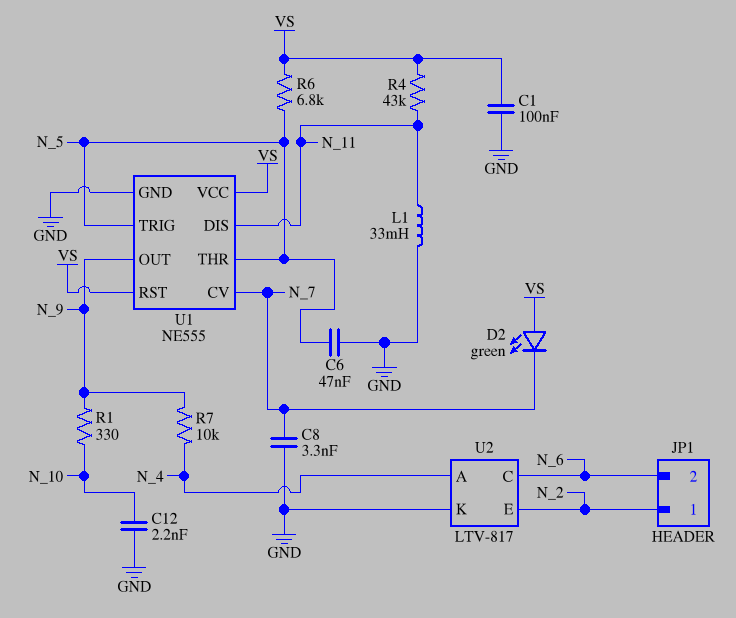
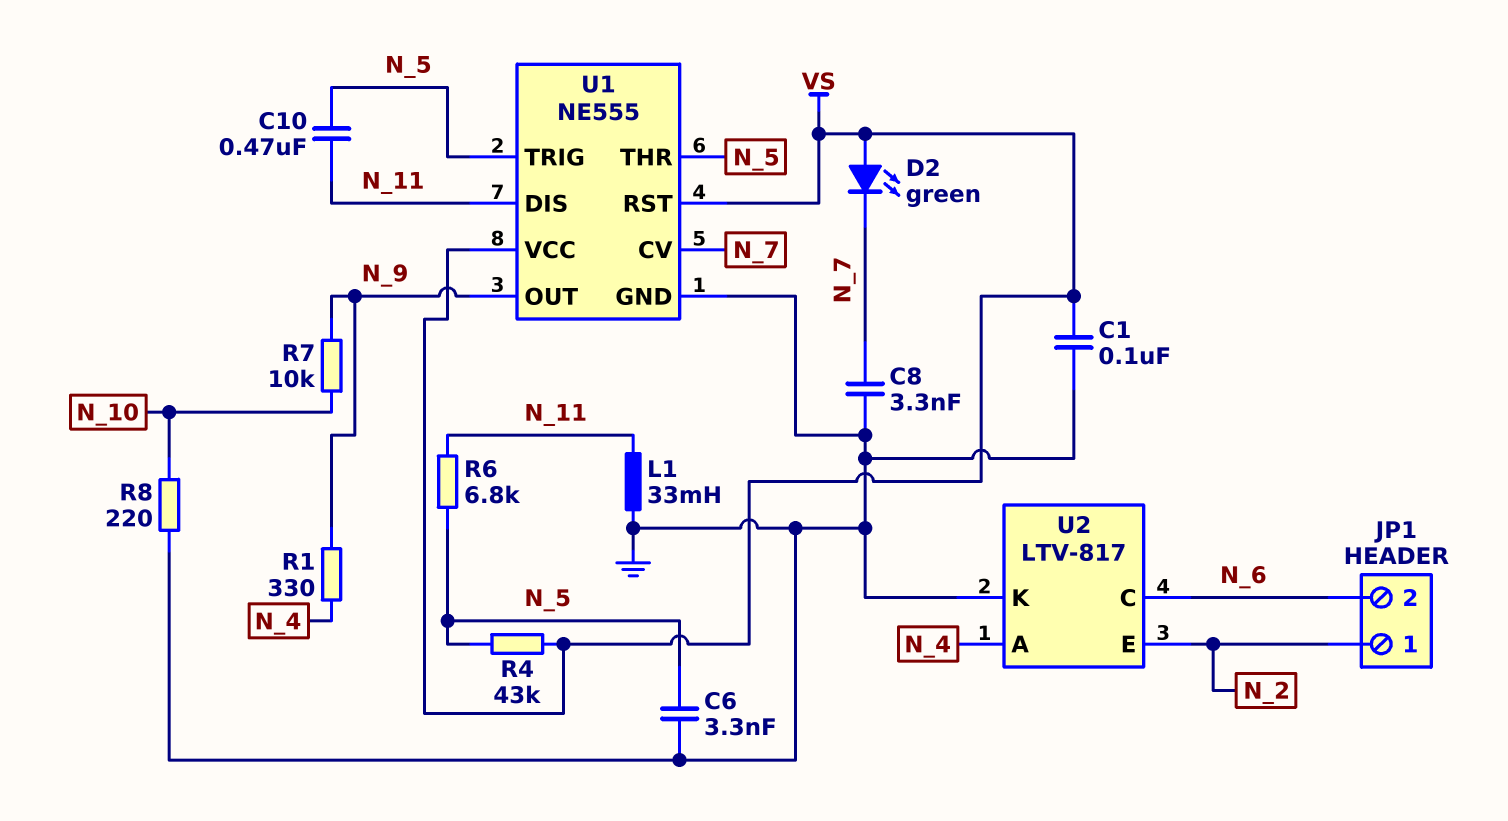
C6: 47nF (GND, N_5) -> 3.3nF (GND, N_5)
C10: none -> 470nF (N_5, N_11)
C12: 2.2nF (GND, N_10) -> none
R1: 330 (N_9, N_10) -> 330 (N_4, N_9)
R4: 43k (N_11, VS) -> 43k (N_5, VS)
R6: 6.8k (N_5, VS) -> 6.8k (N_5, N_11)
R7: 10k (N_4, N_9) -> 10k (N_9, N_10)
R8: none -> 220 (GND, N_10)

